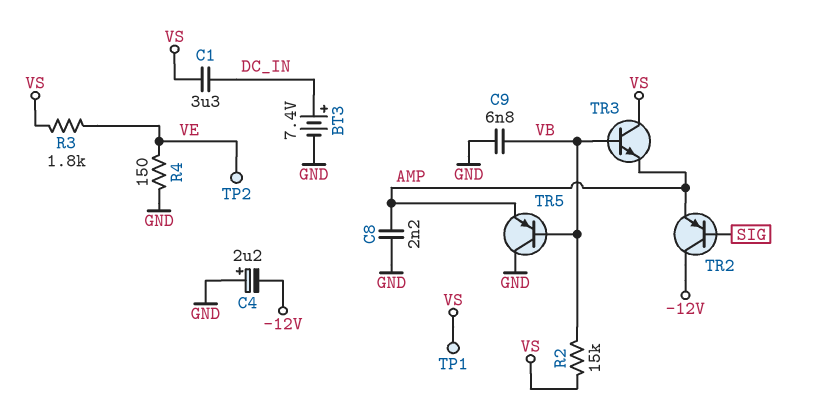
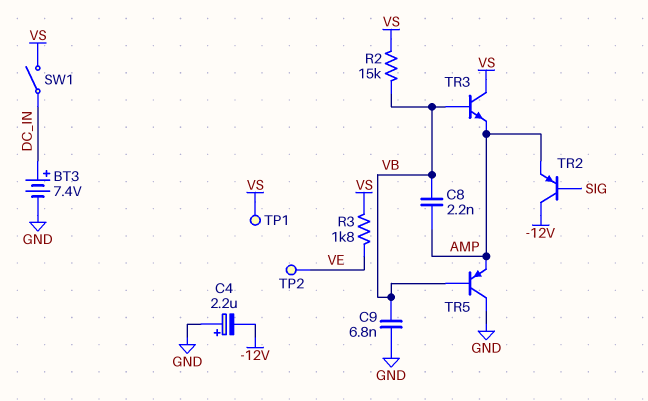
C1: 3.3uF (DC_IN, VS) -> none
C8: 2.2nF (AMP, GND) -> 2.2nF (AMP, VB)
R4: 150 (GND, VE) -> none
SW1: none -> switch (DC_IN, VS)

